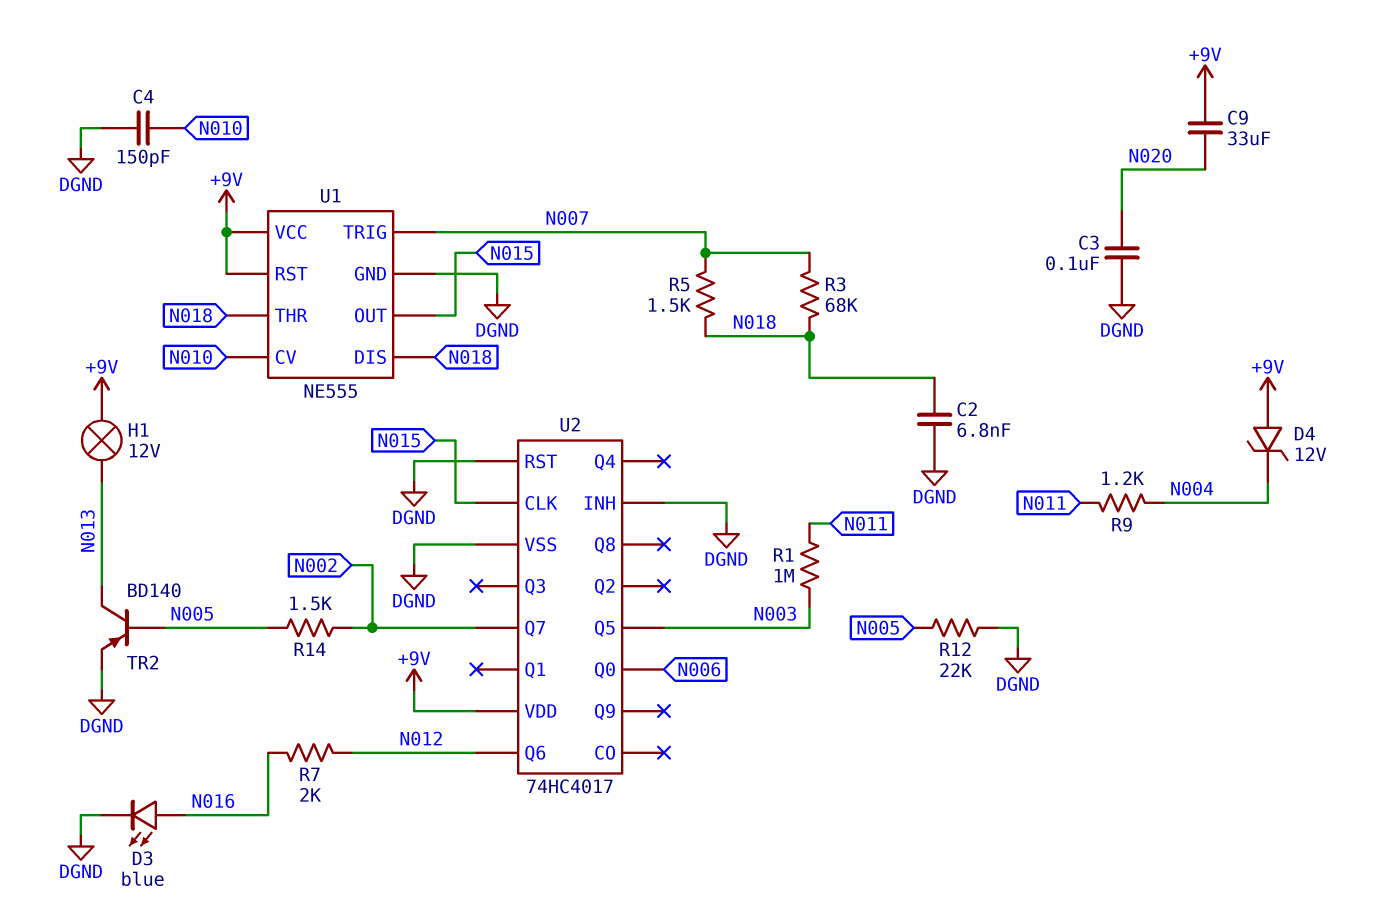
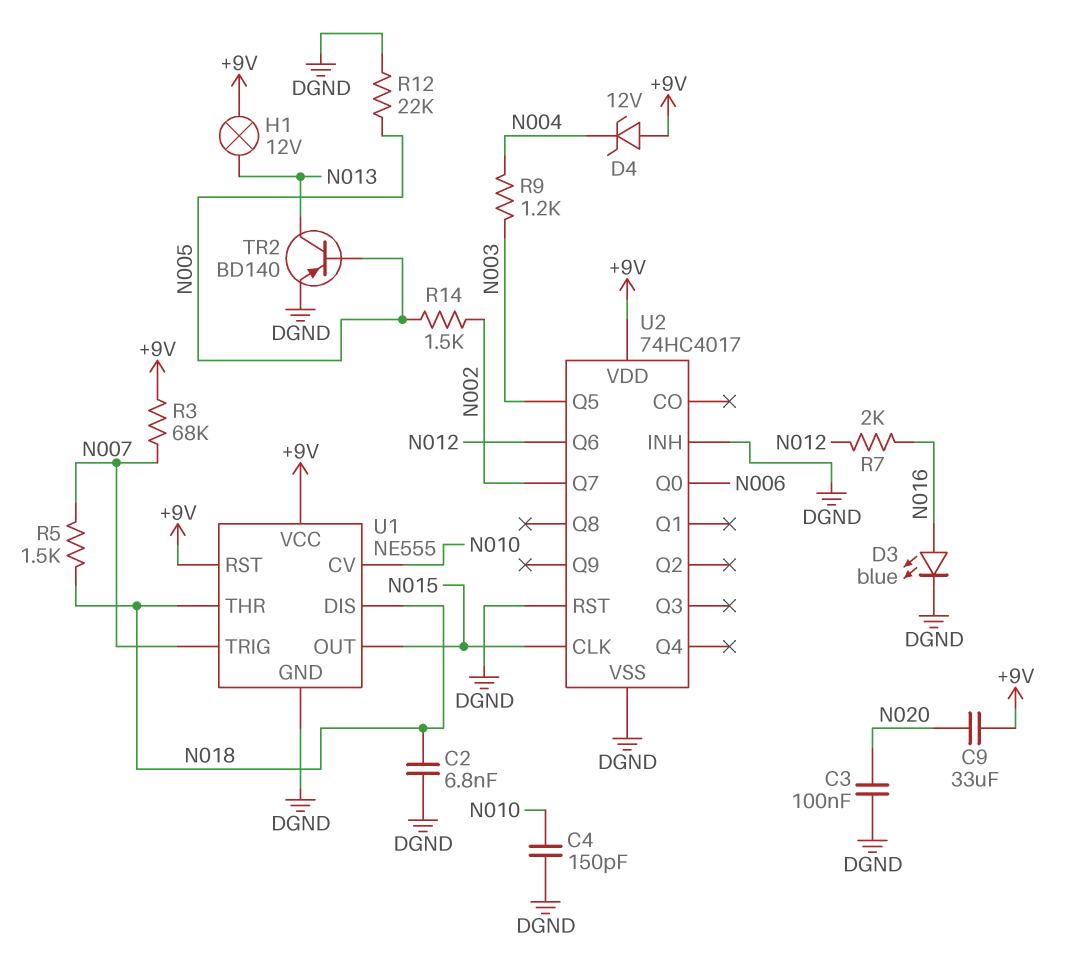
R1: 1M (N003, N011) -> none
R3: 68k (N007, N018) -> 68k (+9V, N007)
R9: 1.2k (N004, N011) -> 1.2k (N003, N004)

